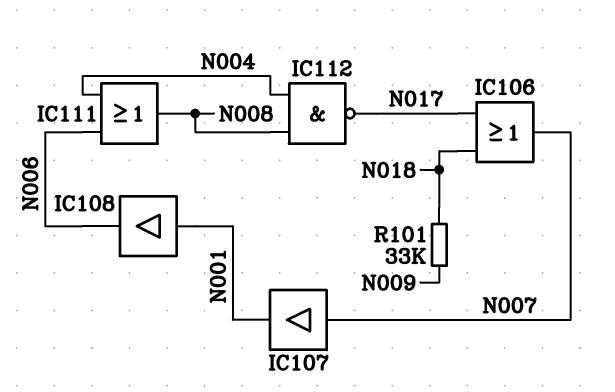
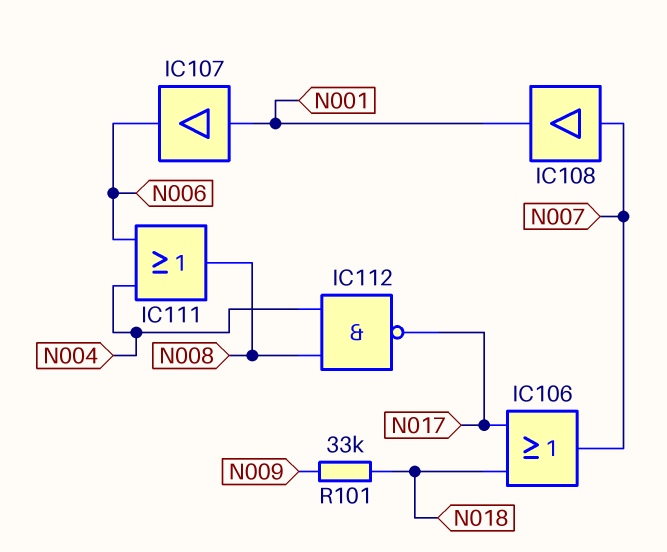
IC107: buffer (in N007, out N001) -> buffer (in N001, out N006)
IC108: buffer (in N001, out N006) -> buffer (in N007, out N001)

